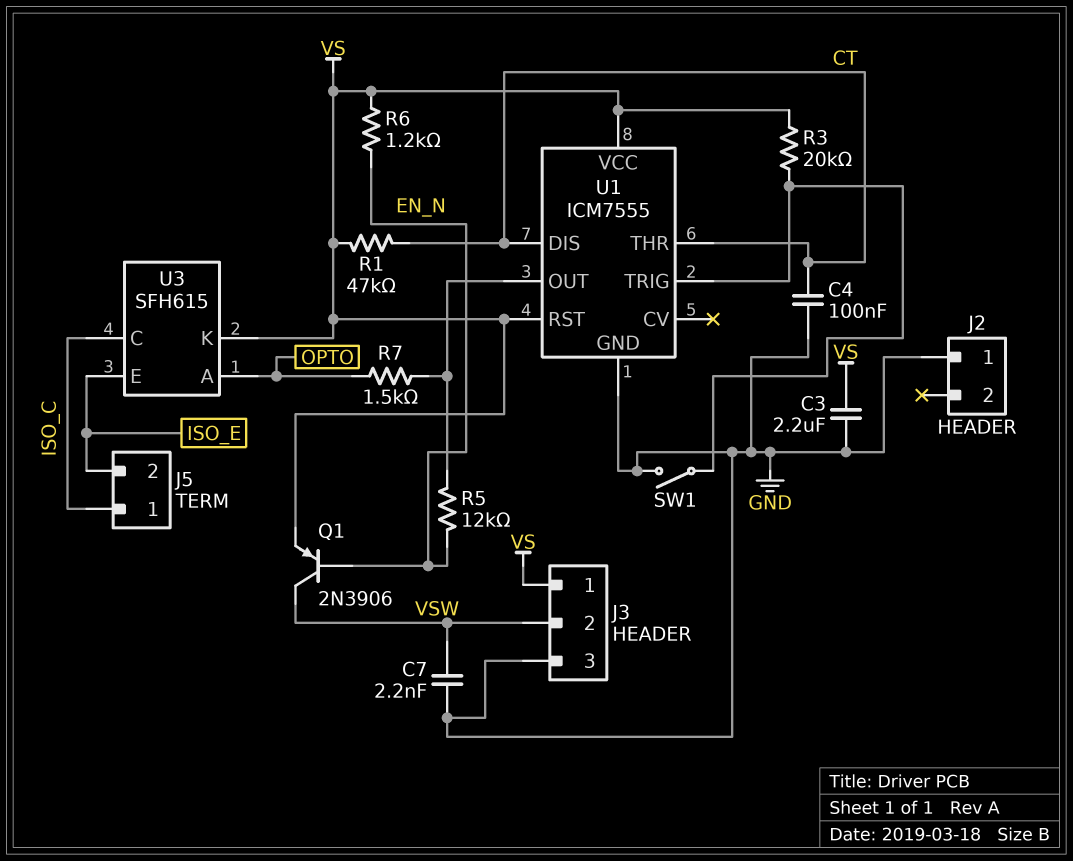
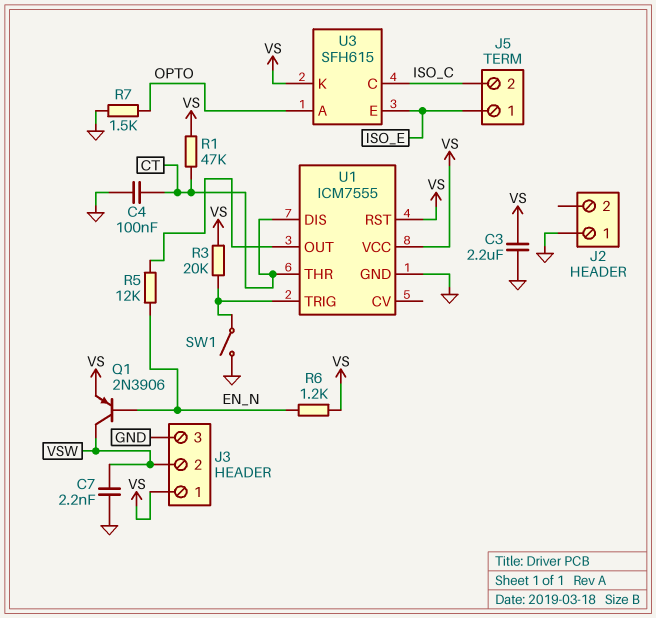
J5 pin 1: ISO_C -> ISO_E
J5 pin 2: ISO_E -> ISO_C
R7: 1.5k (OPTO, U1/OUT) -> 1.5k (GND, OPTO)

